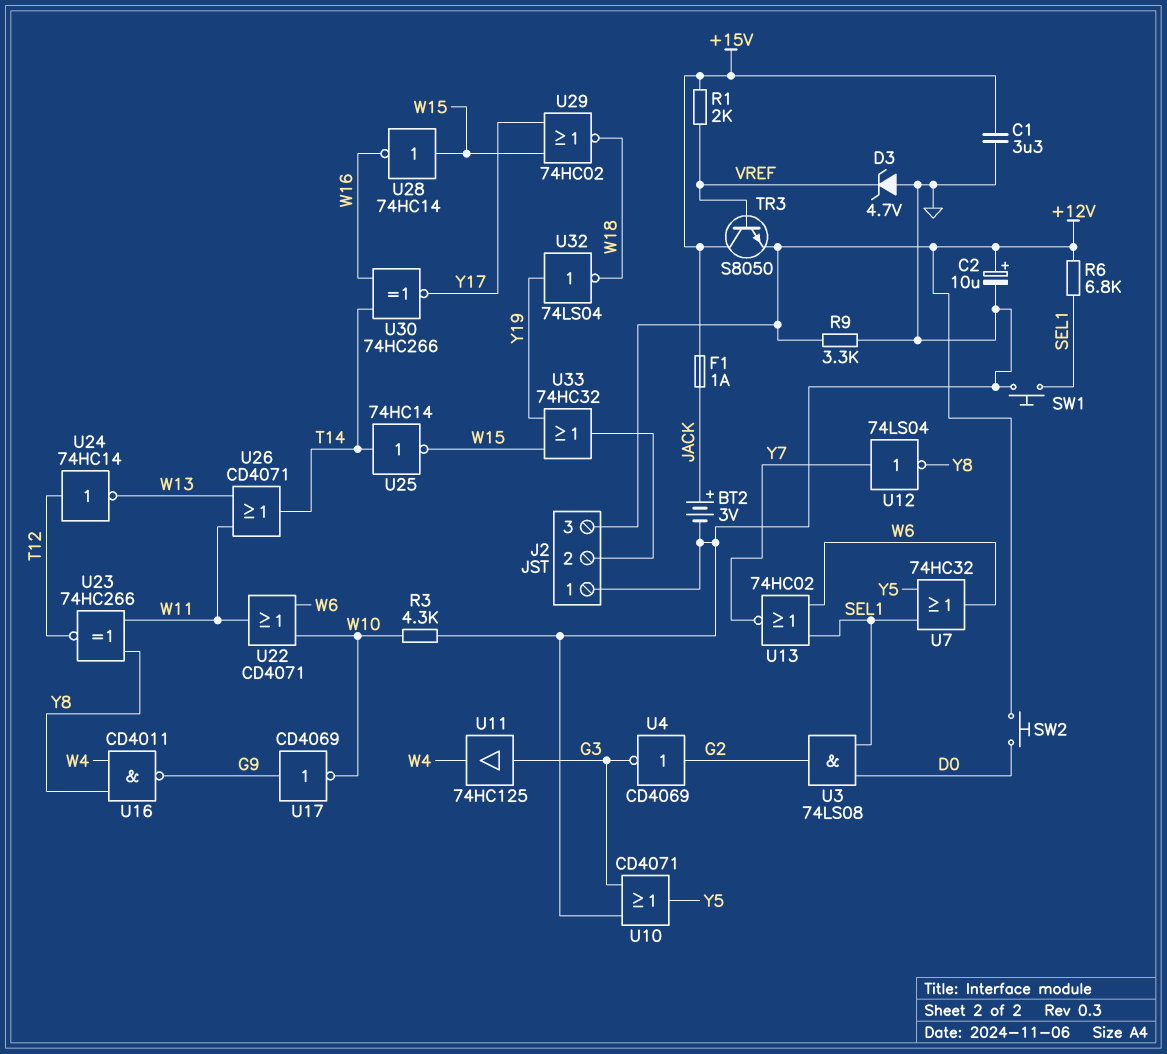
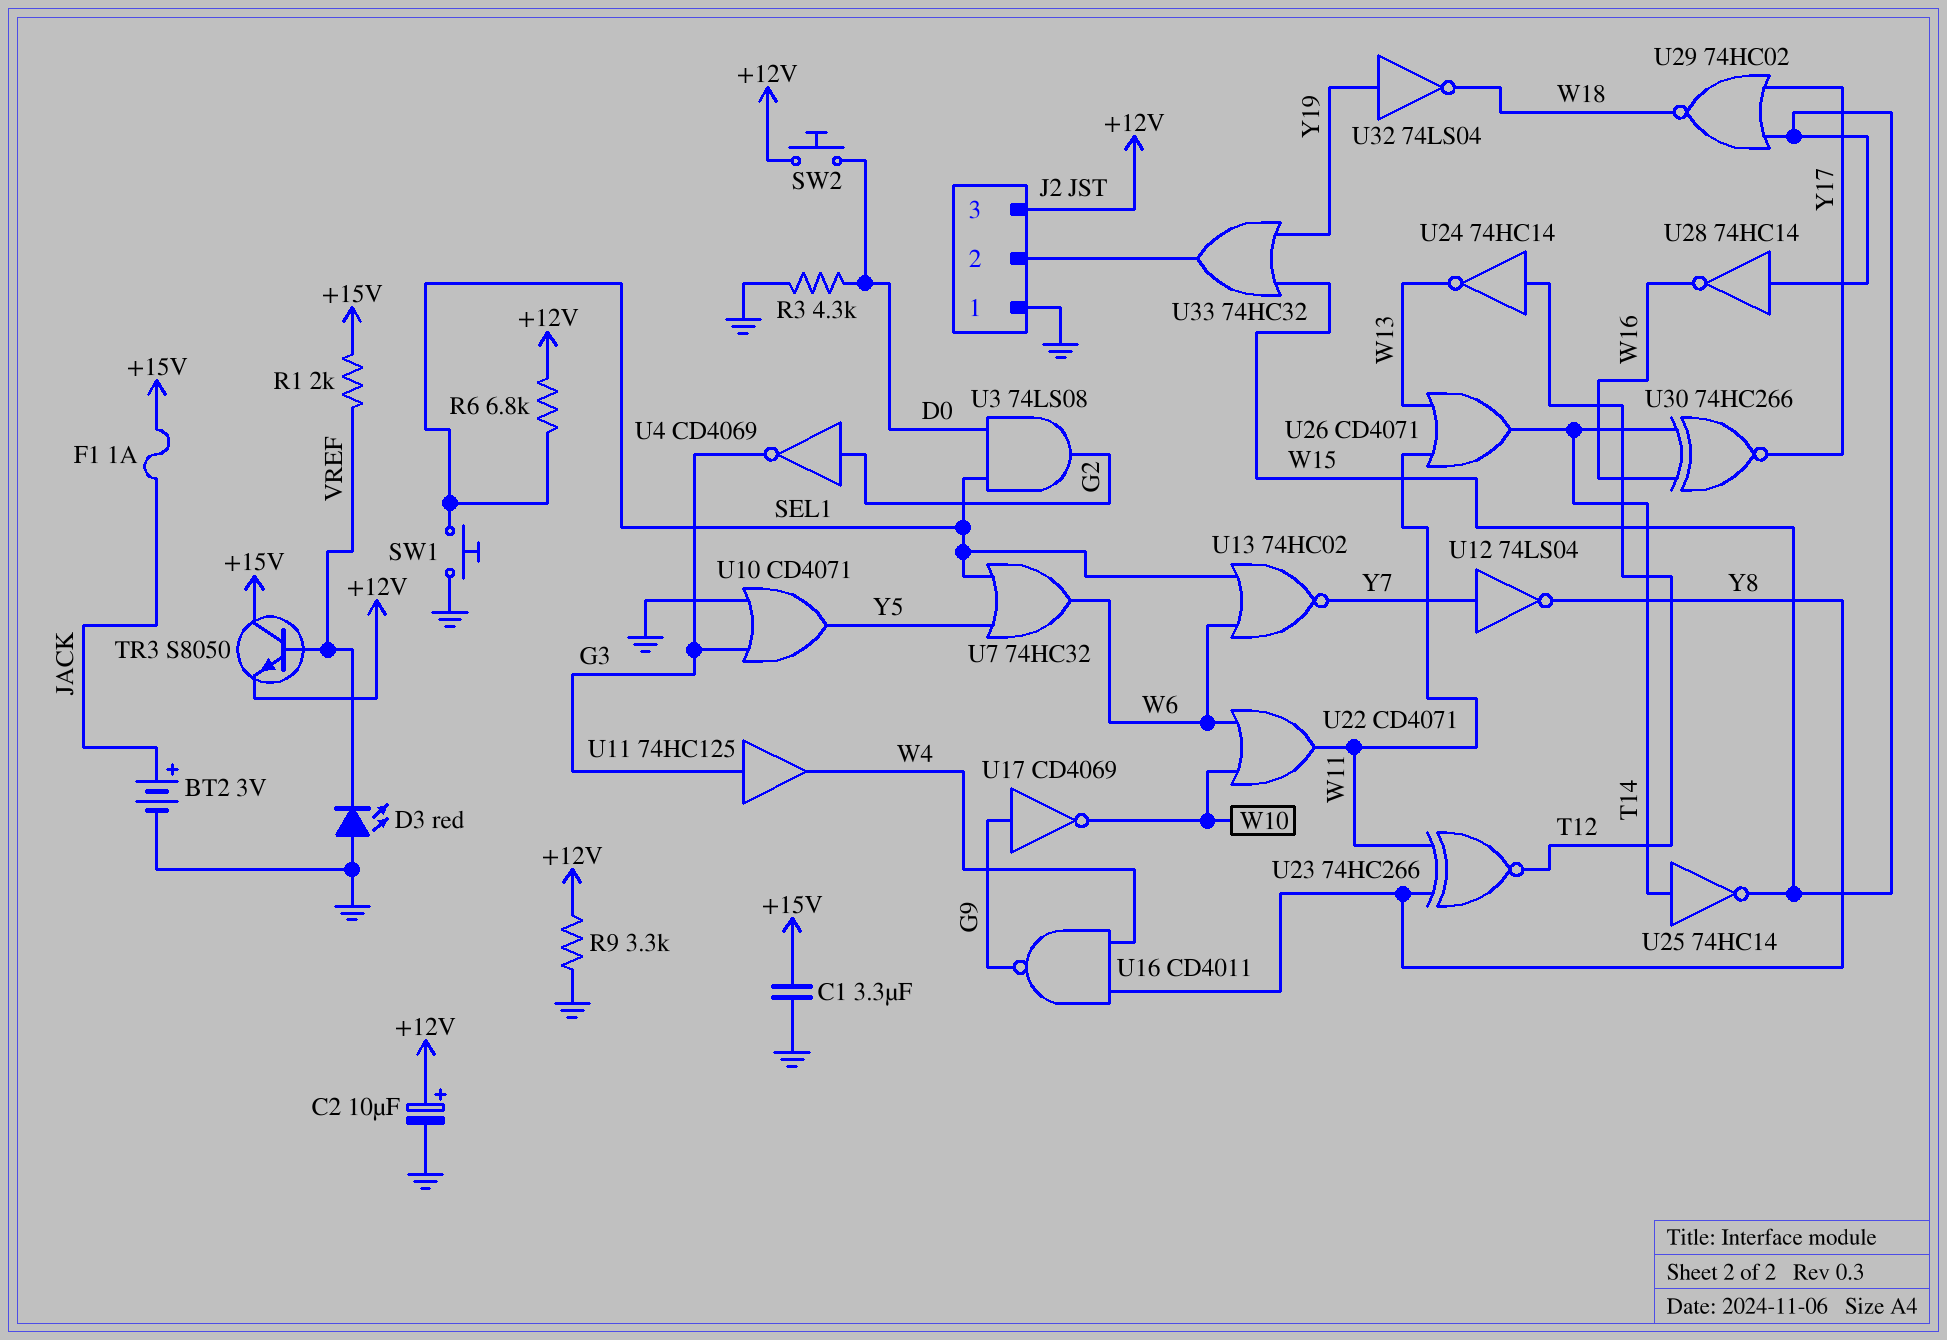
D3: zener 4.7V (A GND, K VREF) -> LED red (A GND, K VREF)
R3: 4.3k (GND, W10) -> 4.3k (D0, GND)

